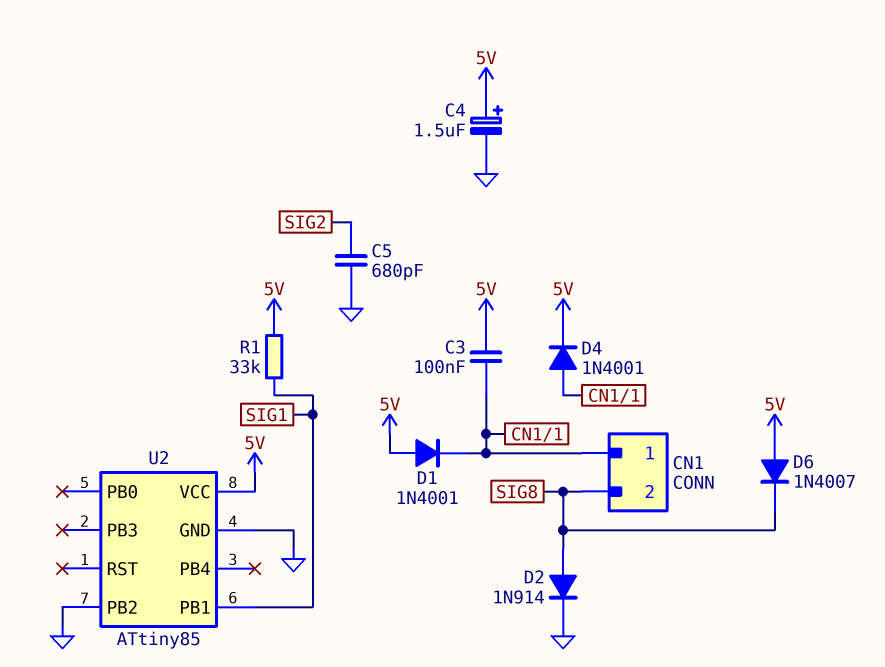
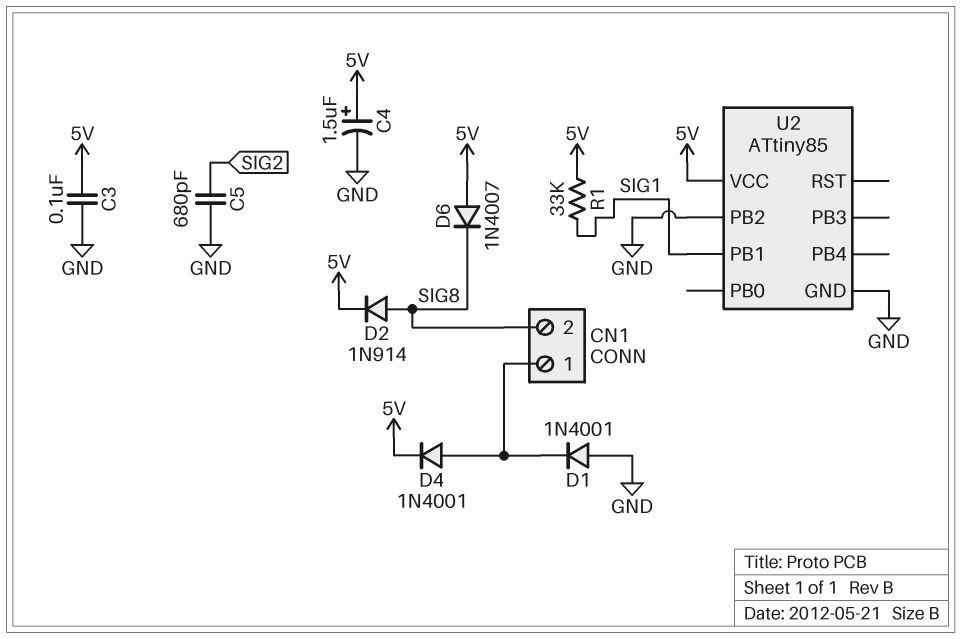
C3: 100nF (5V, CN1/1) -> 100nF (5V, GND)
D1: diode 1N4001 (A 5V, K CN1/1) -> diode 1N4001 (A GND, K CN1/1)
D2: diode 1N914 (A SIG8, K GND) -> diode 1N914 (A SIG8, K 5V)

